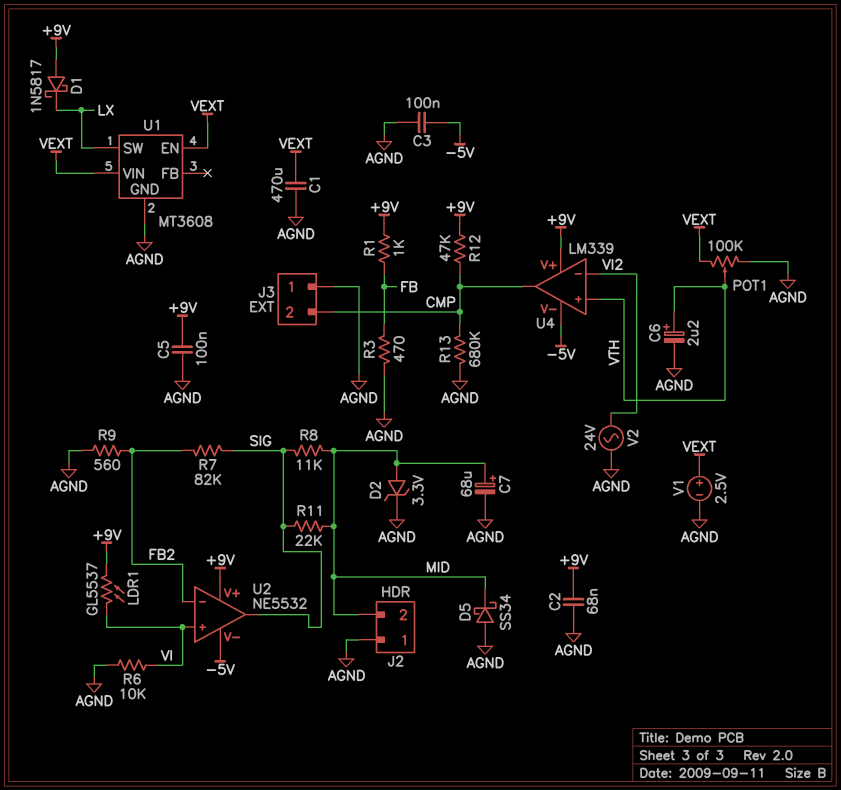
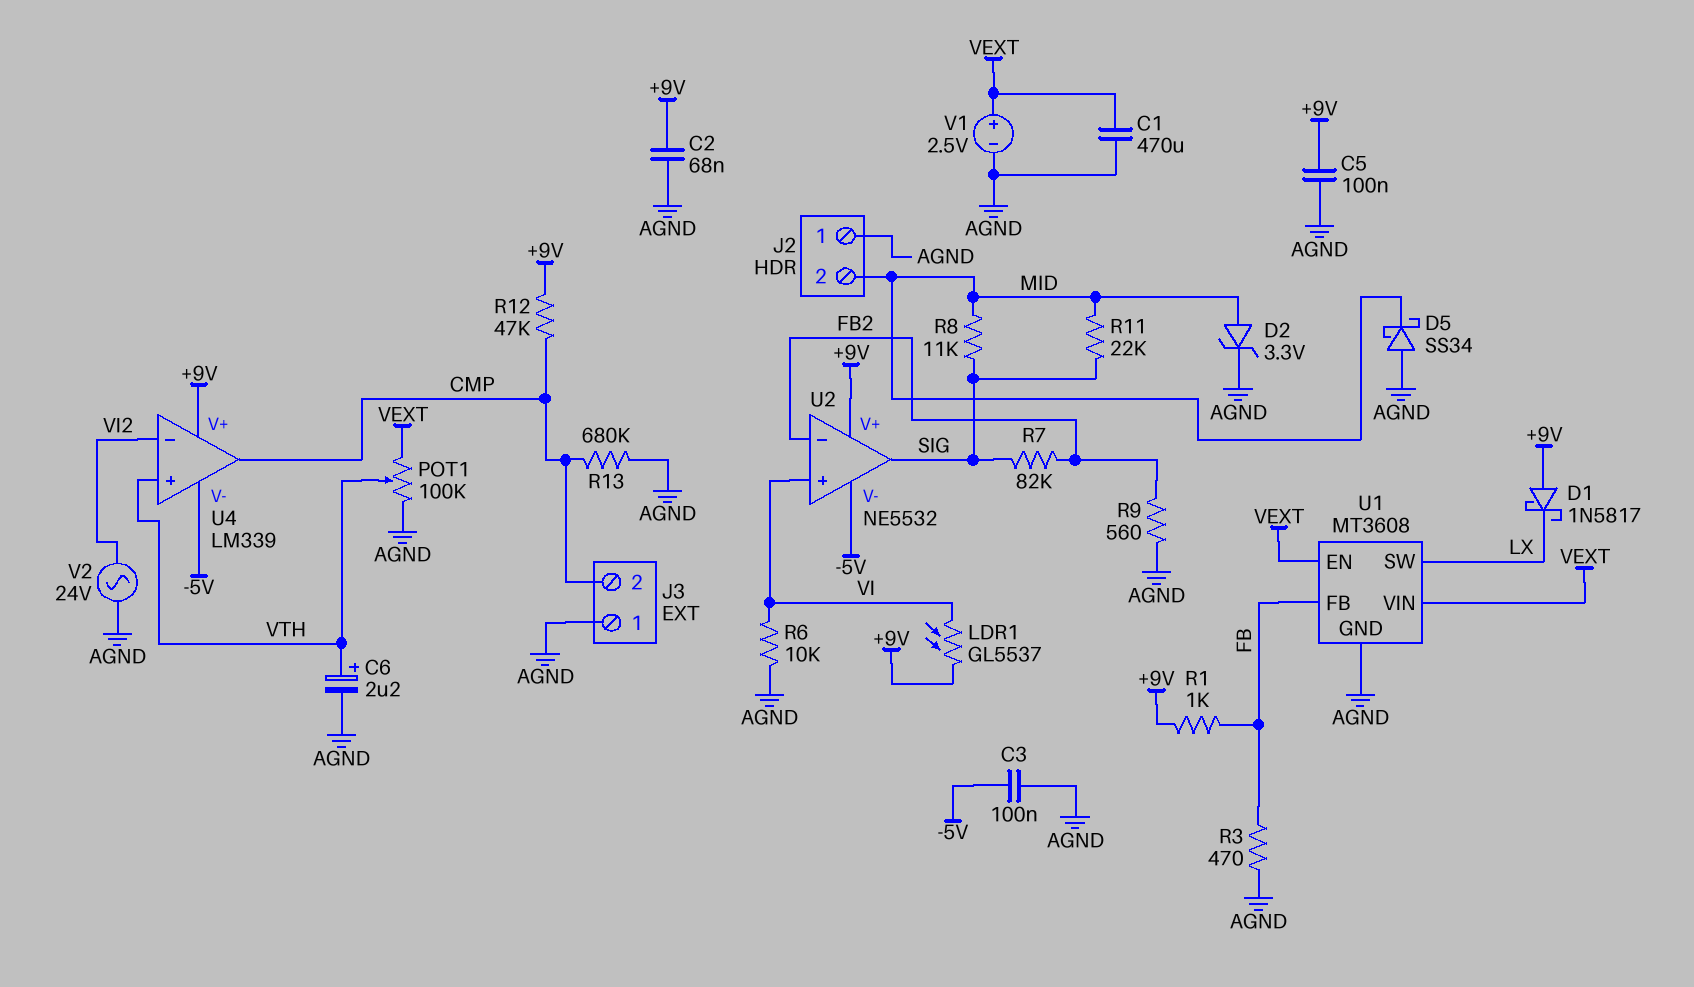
C7: 68uF (plus MID, minus AGND) -> none
U1 pin FB: none -> FB

